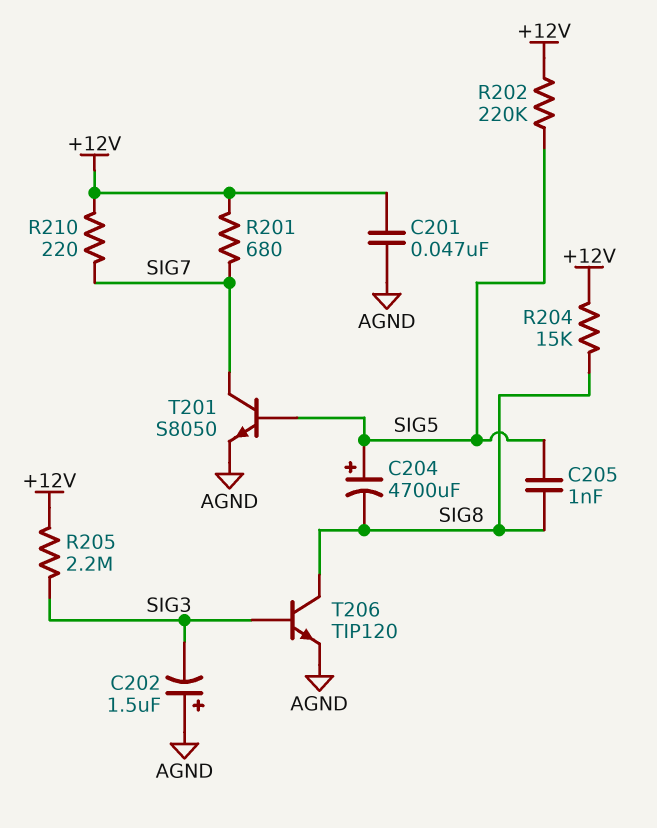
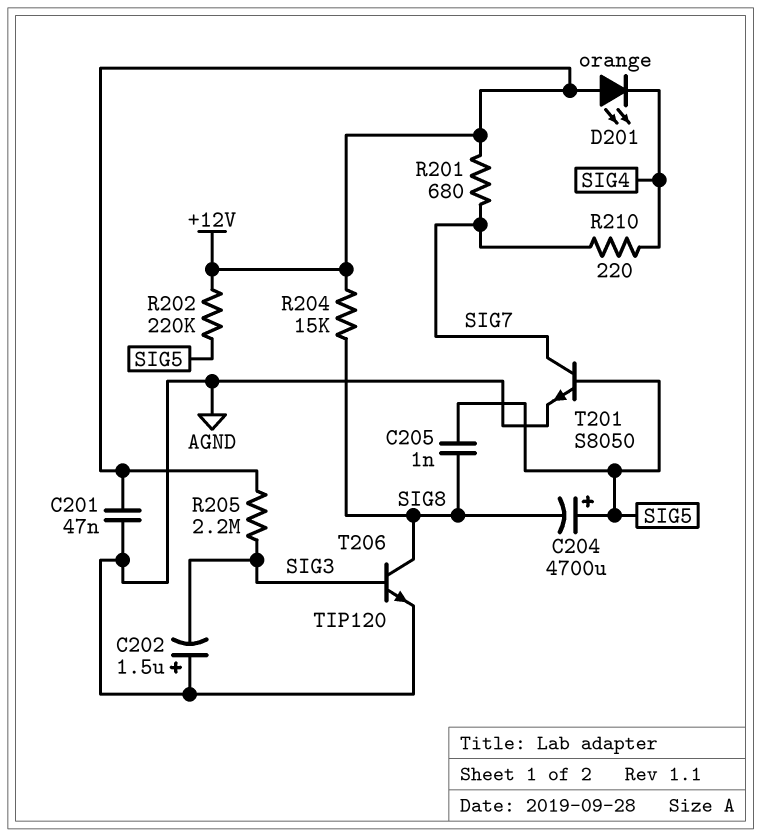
D201: none -> LED orange (A +12V, K SIG4)
R210: 220 (+12V, SIG7) -> 220 (SIG4, SIG7)

